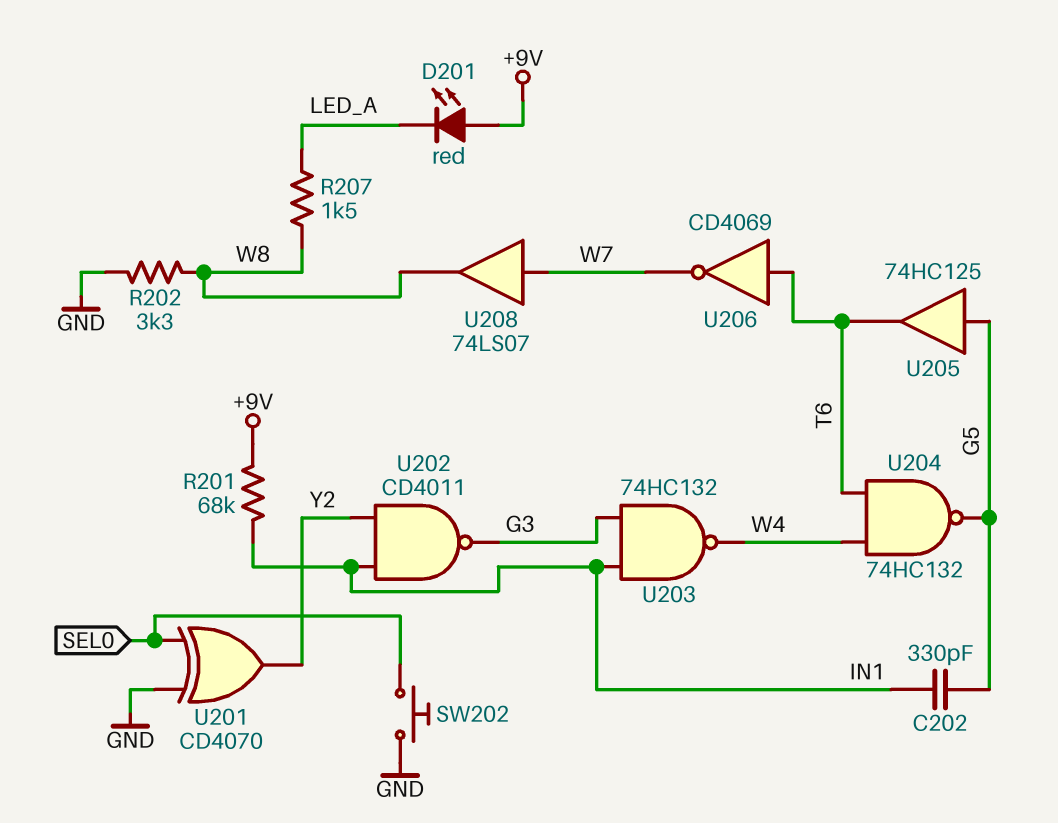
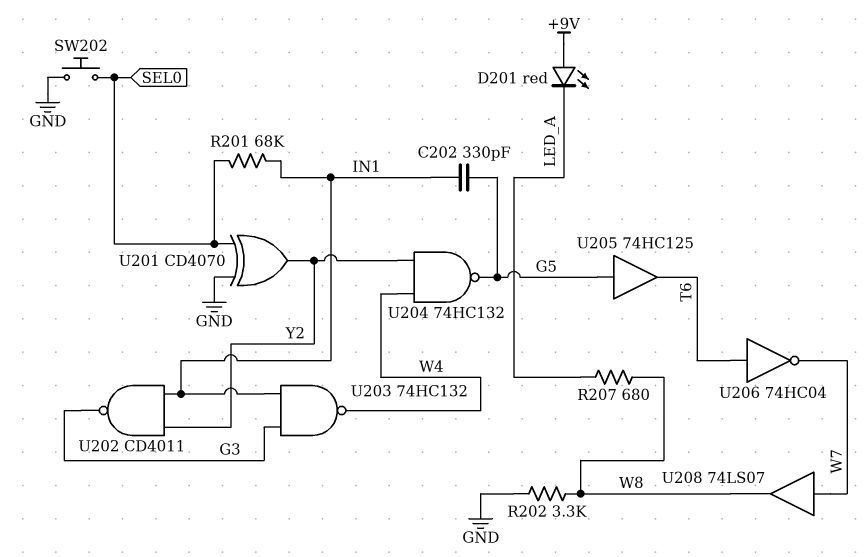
R201: 68k (+9V, IN1) -> 68k (IN1, SEL0)
R207: 1.5k (LED_A, W8) -> 680 (LED_A, W8)
U204: NAND 74HC132 (in T6, in W4, out G5) -> NAND 74HC132 (in W4, in Y2, out G5)
U206: NOT CD4069 (in T6, out W7) -> NOT 74HC04 (in T6, out W7)

